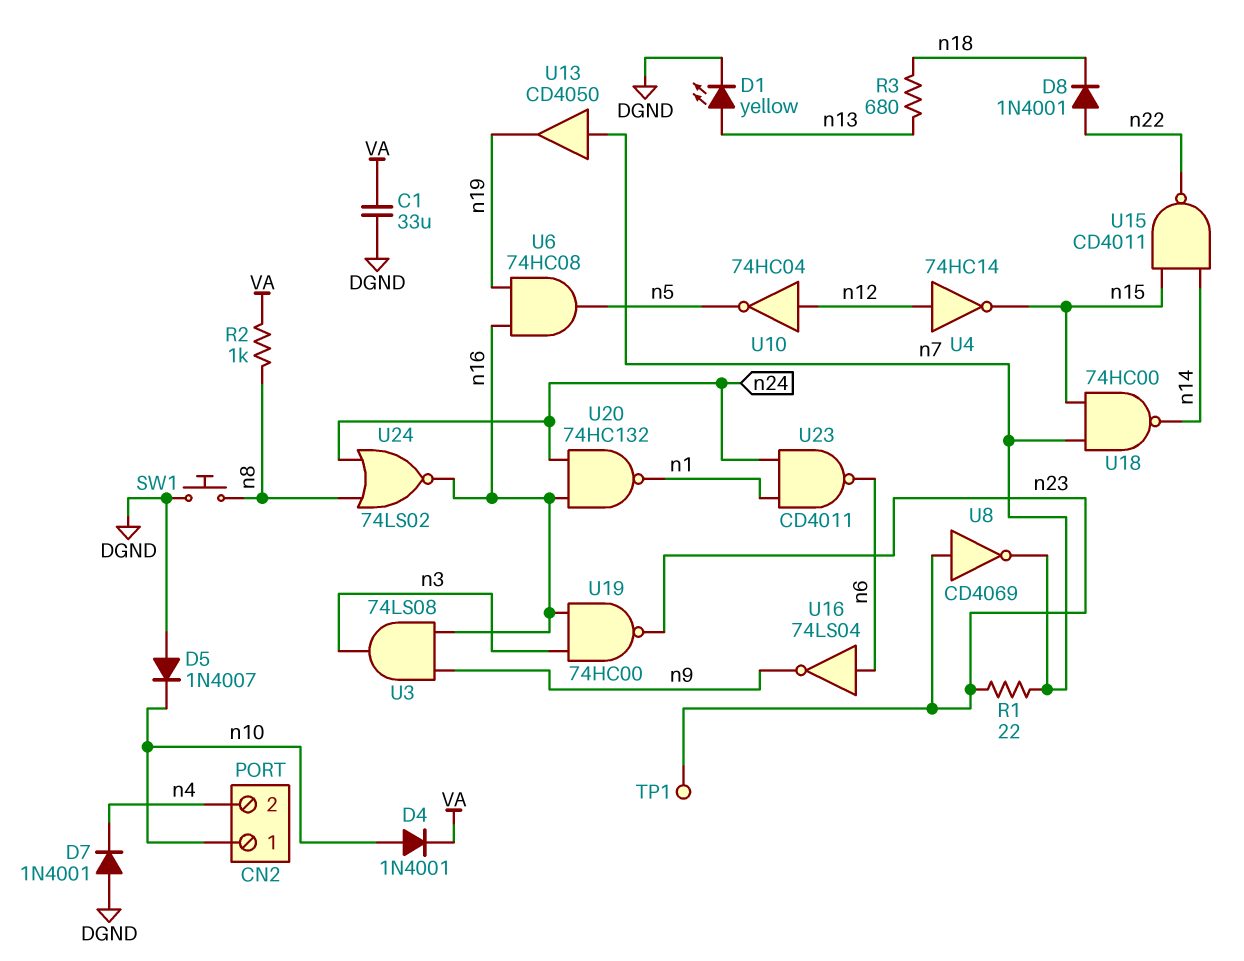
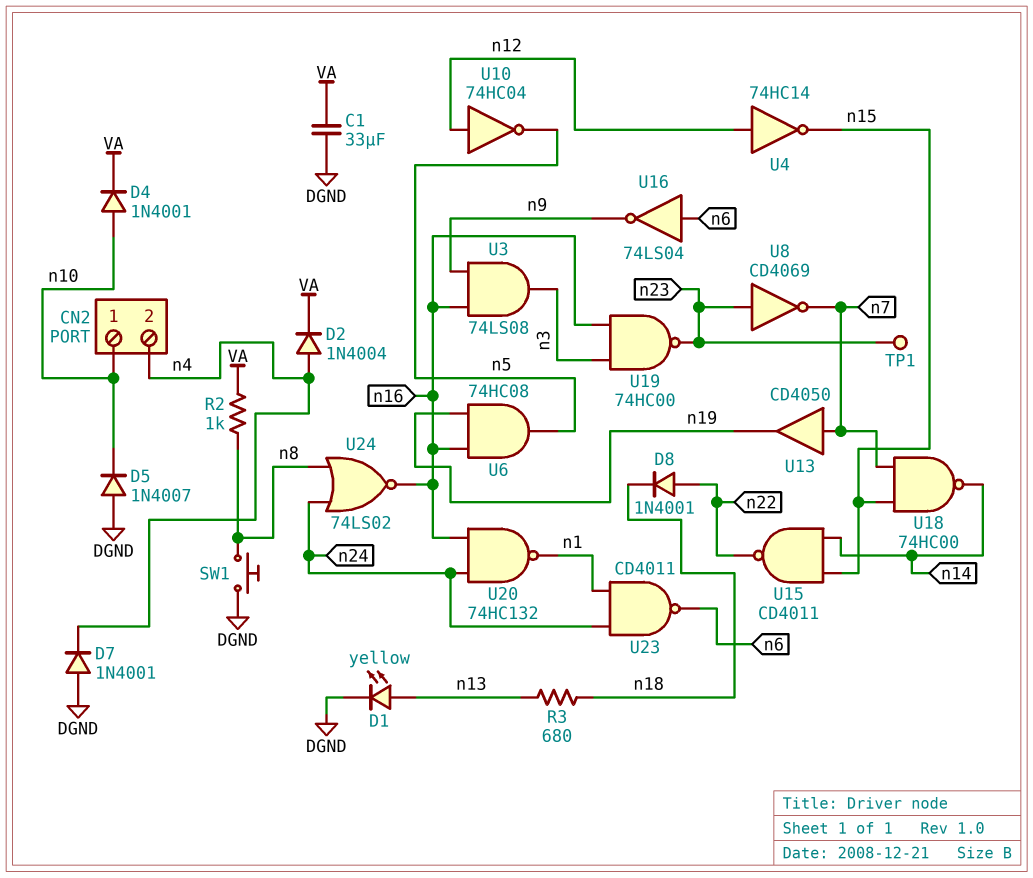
D2: none -> diode 1N4004 (A n4, K VA)
R1: 22 (n7, n23) -> none

